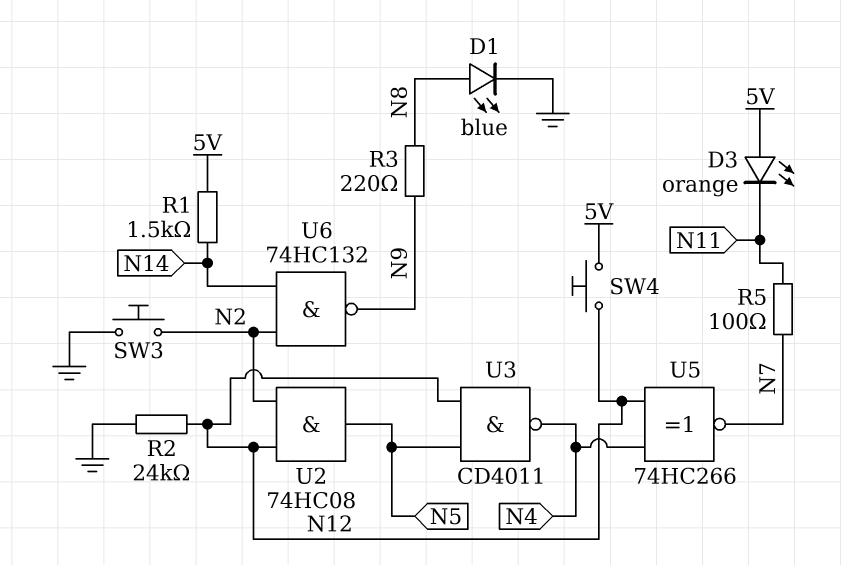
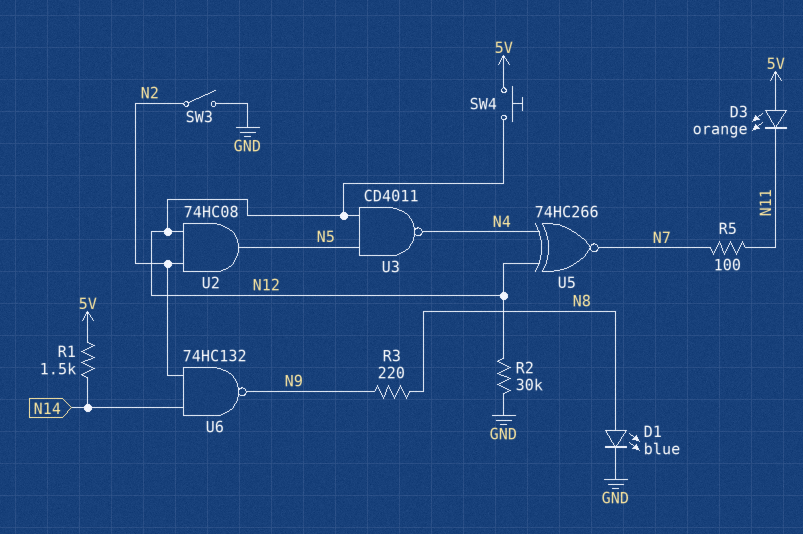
R2: 24k (GND, N12) -> 30k (GND, N12)
SW3: button (GND, N2) -> switch (GND, N2)

